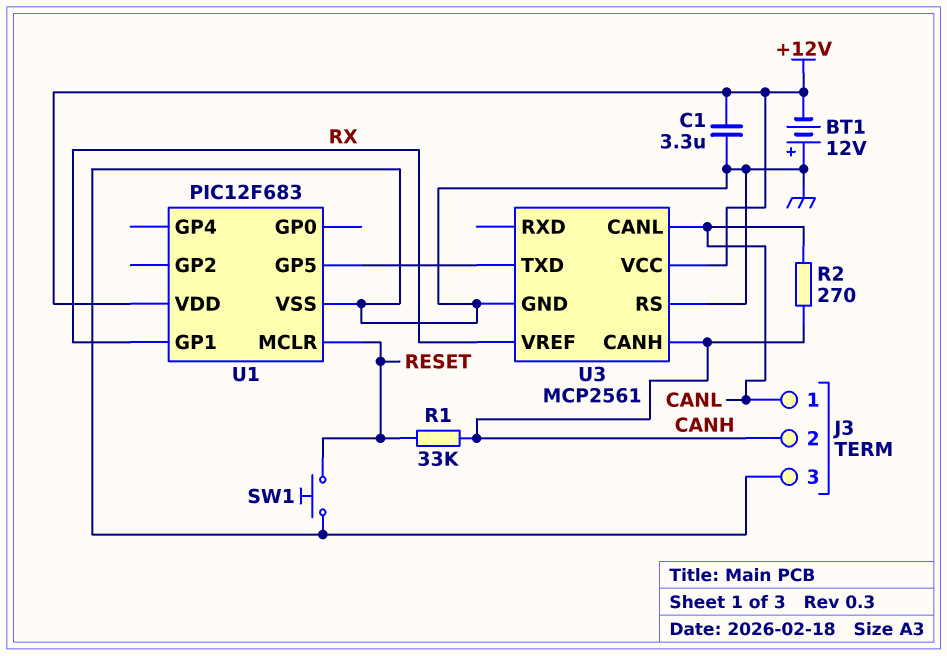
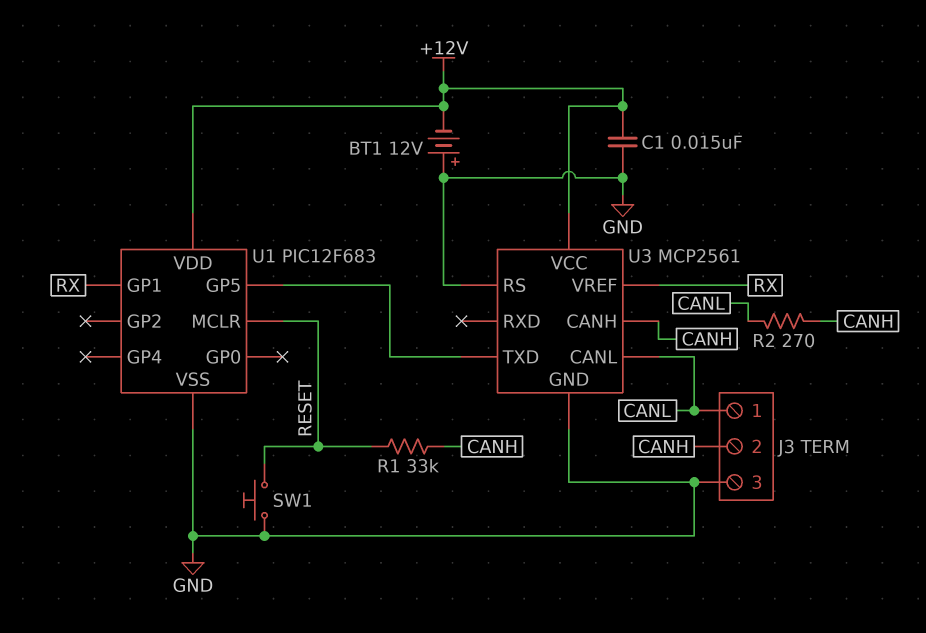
C1: 3.3uF (+12V, GND) -> 15nF (+12V, GND)

